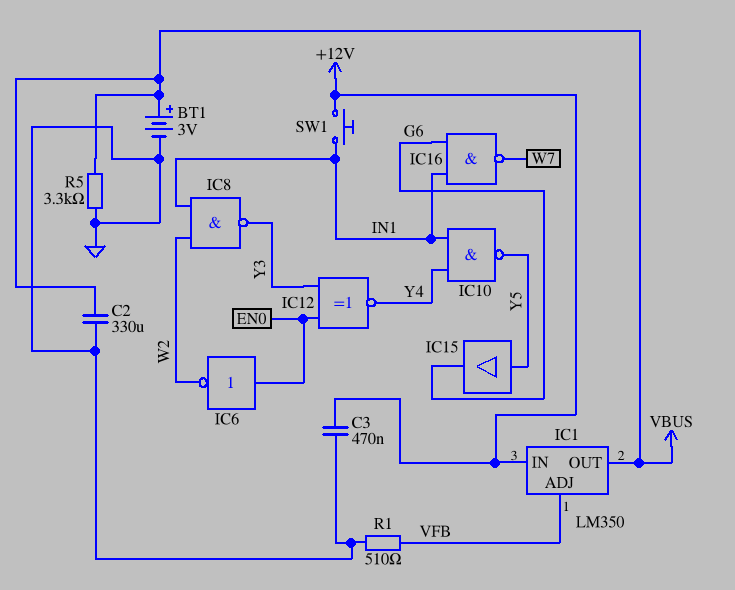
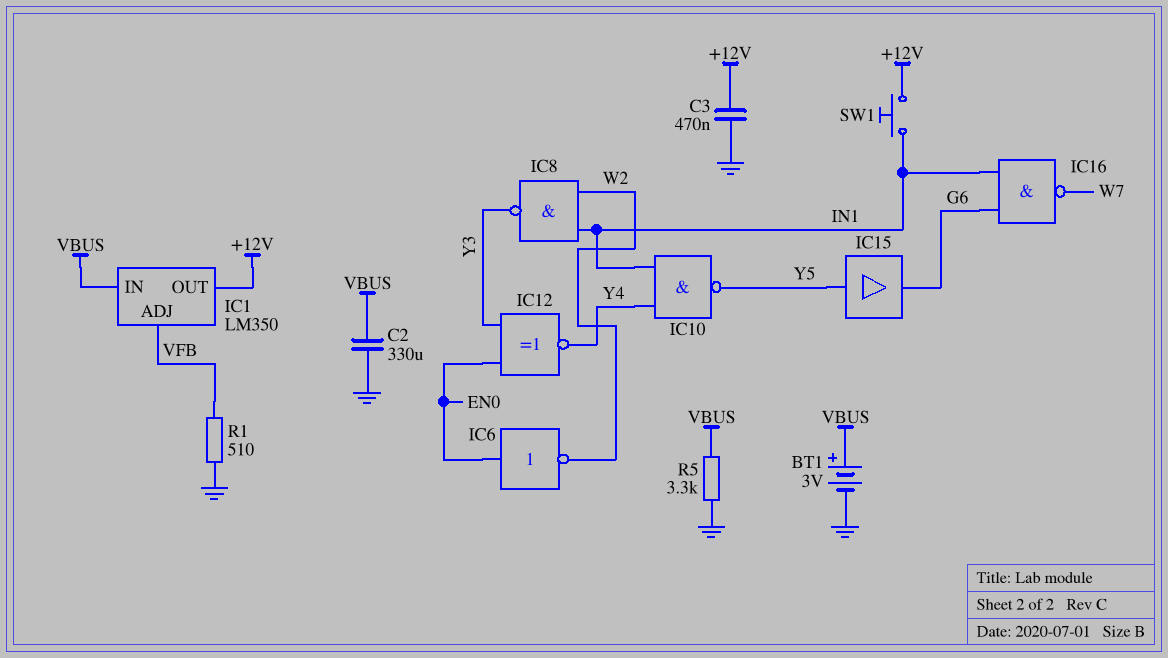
IC1 pin IN: +12V -> VBUS
IC1 pin OUT: VBUS -> +12V

